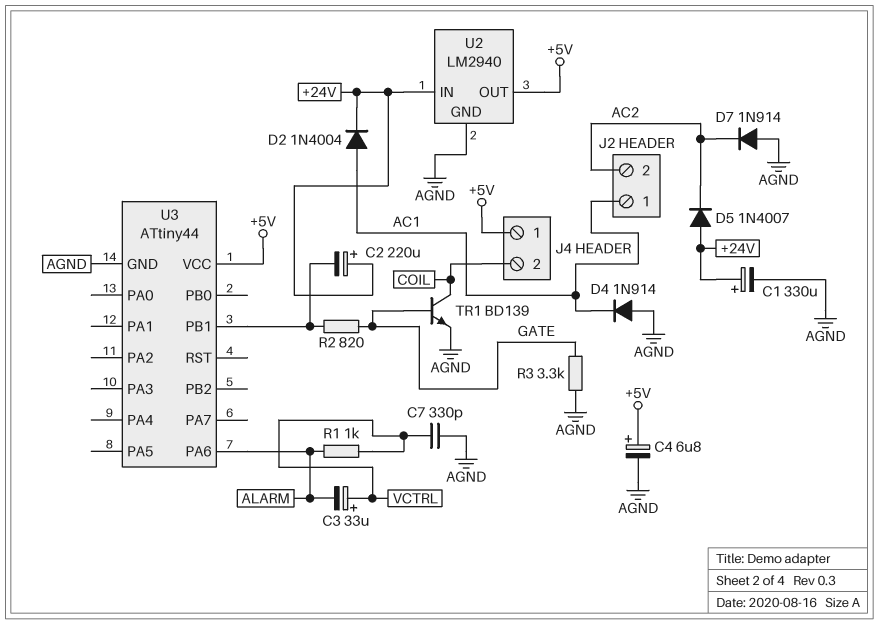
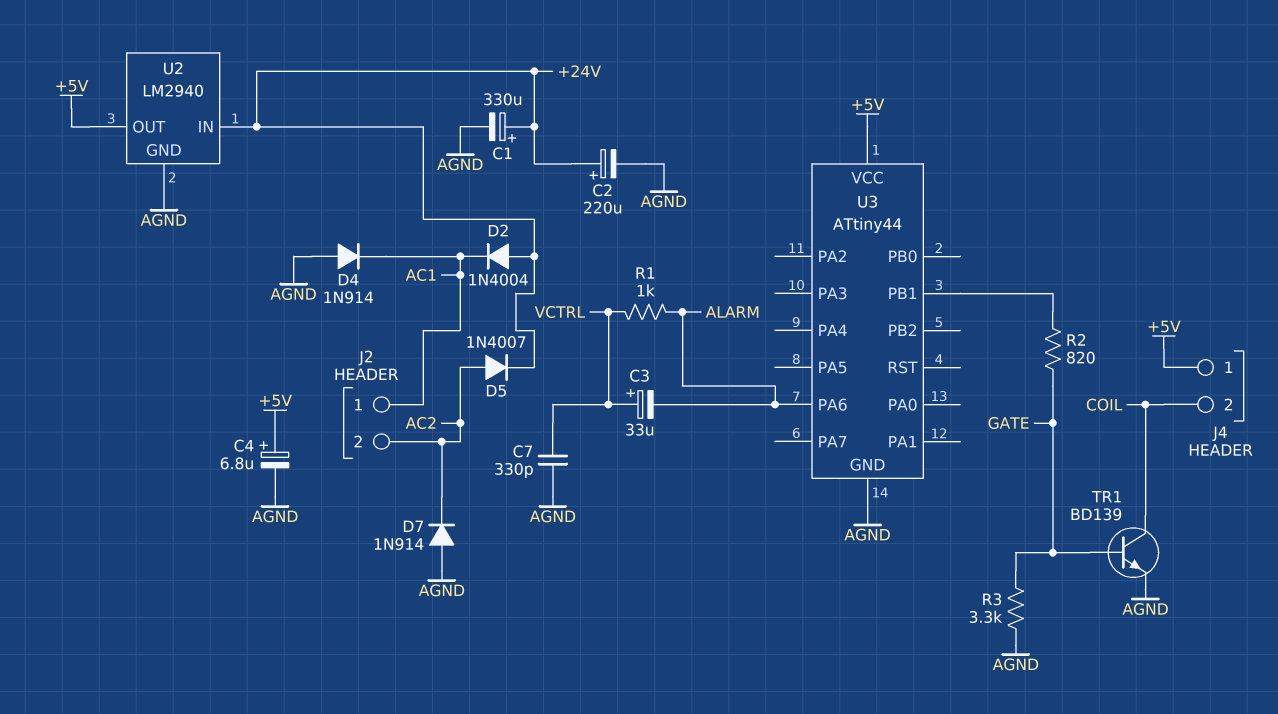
C2: 220uF (plus +24V, minus U3/PB1) -> 220uF (plus +24V, minus AGND)
D2: diode 1N4004 (A AC1, K +24V) -> diode 1N4004 (A +24V, K AC1)
D5: diode 1N4007 (A +24V, K AC2) -> diode 1N4007 (A AC2, K +24V)

